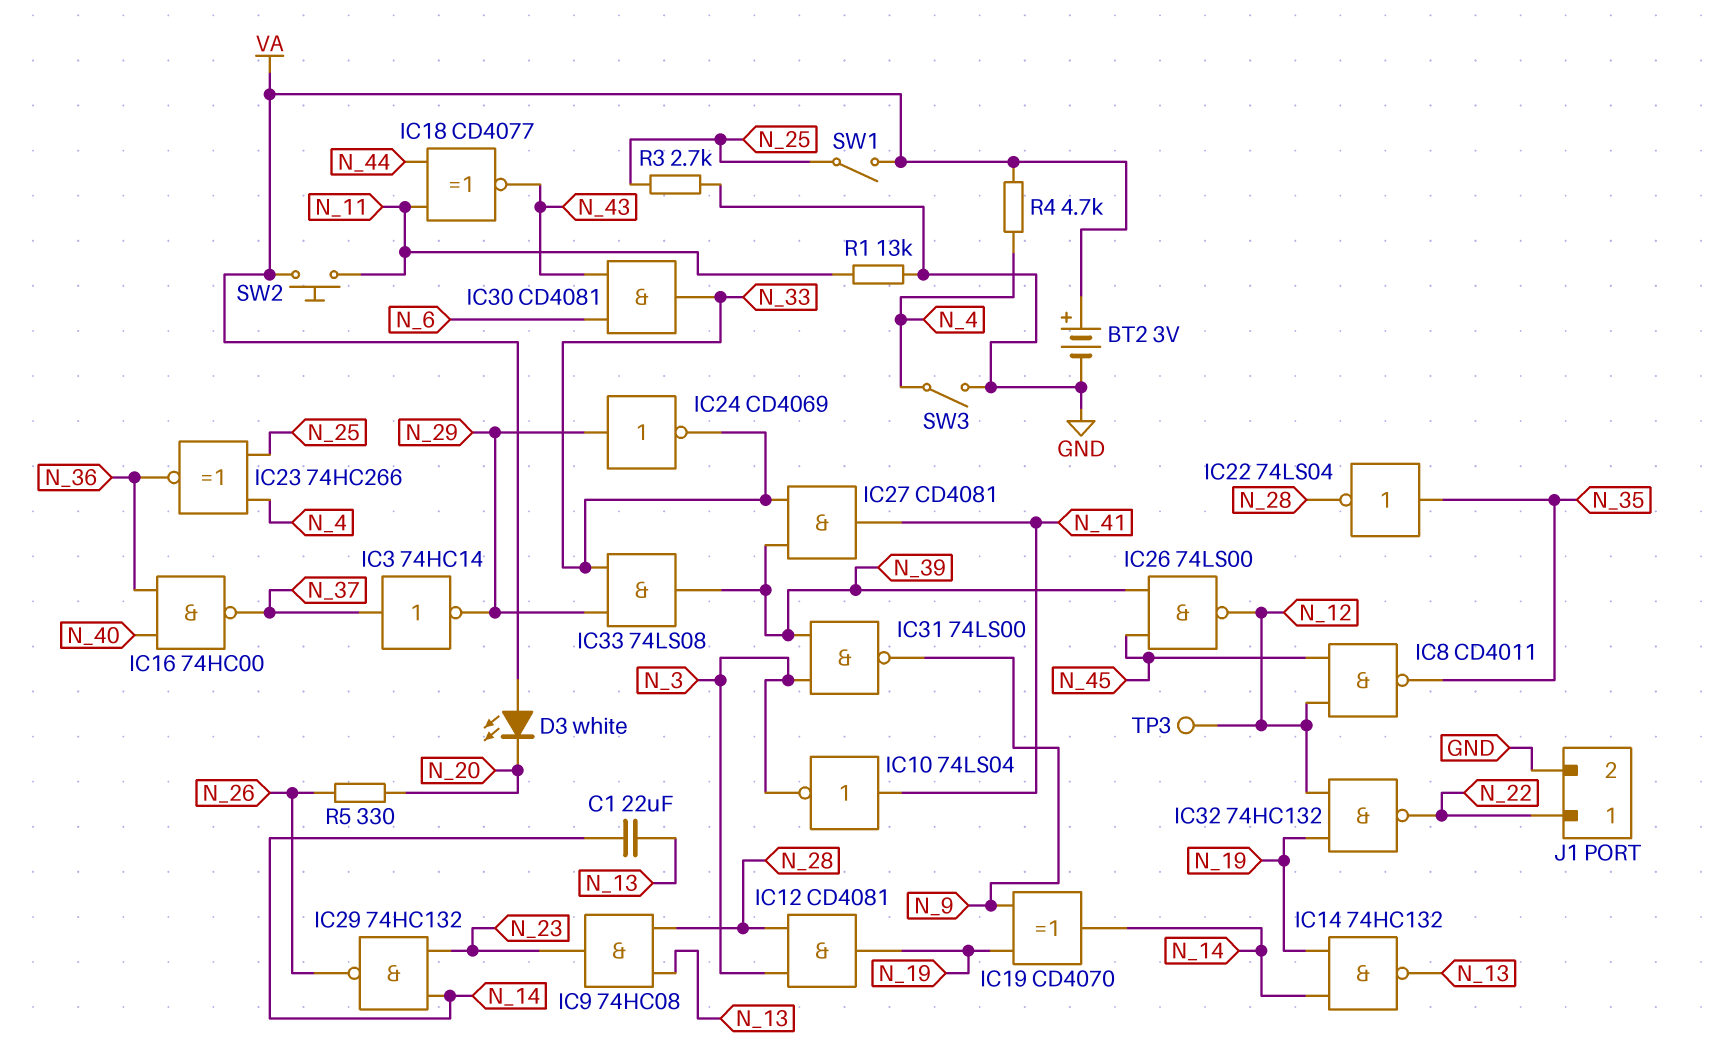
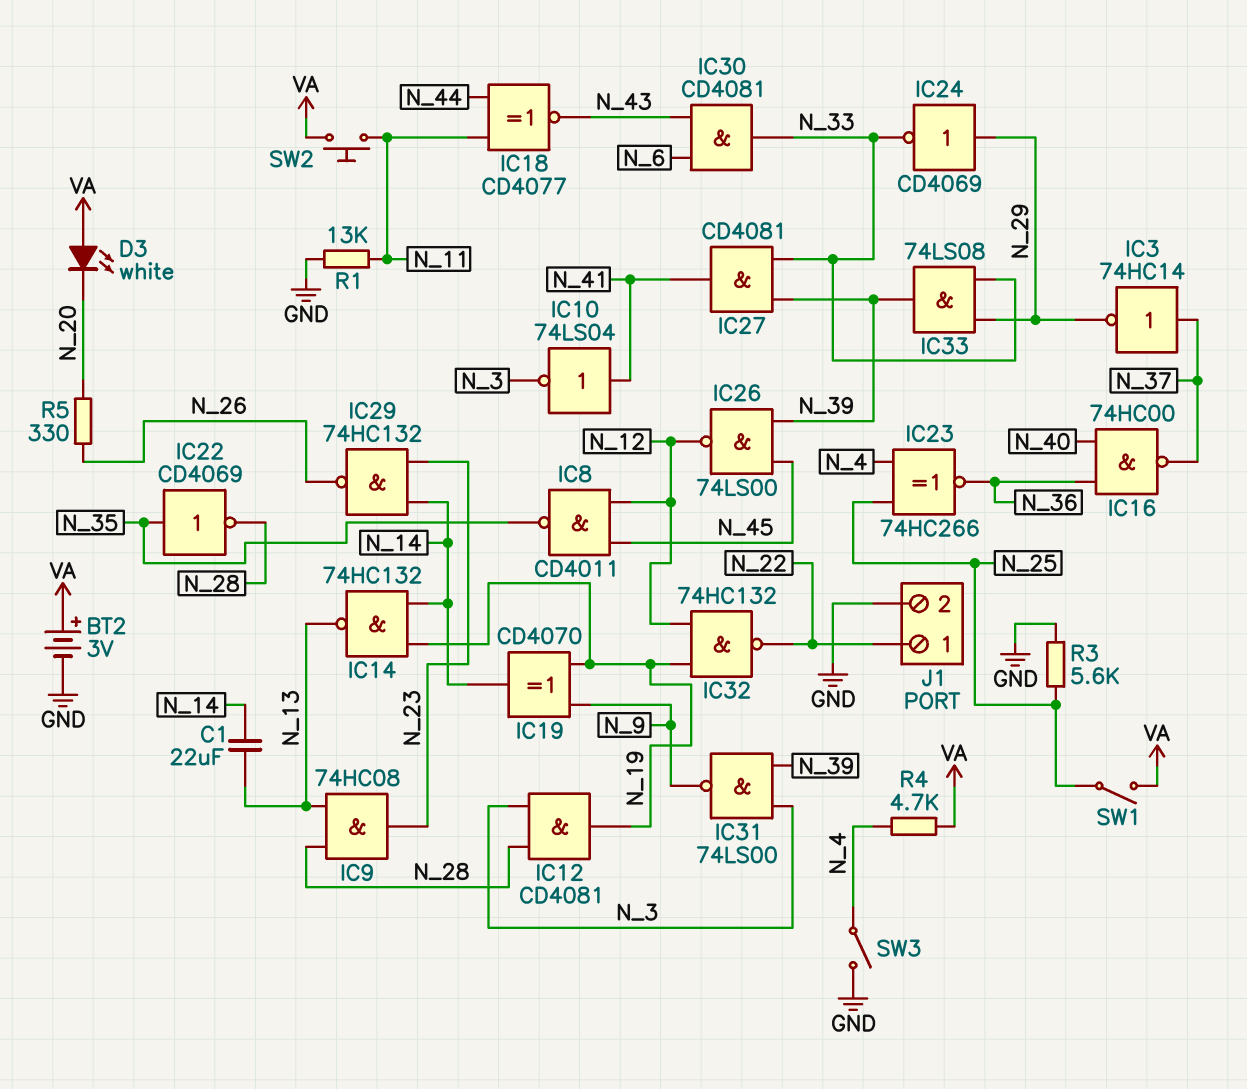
IC22: NOT 74LS04 (in N_35, out N_28) -> NOT CD4069 (in N_35, out N_28)
R3: 2.7k (GND, N_25) -> 5.6k (GND, N_25)
TP3: test point (N_12) -> none

